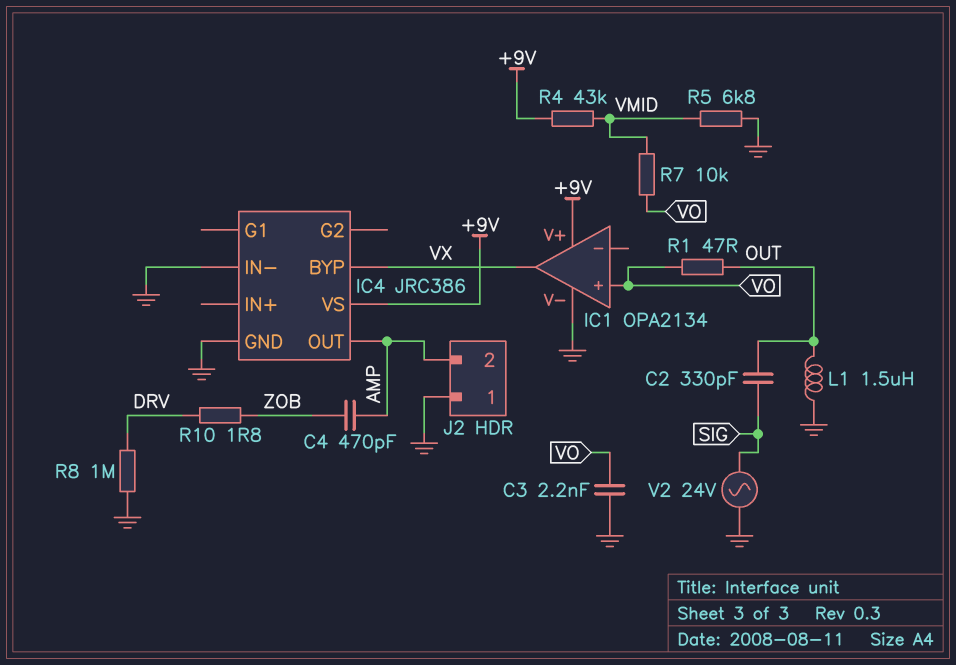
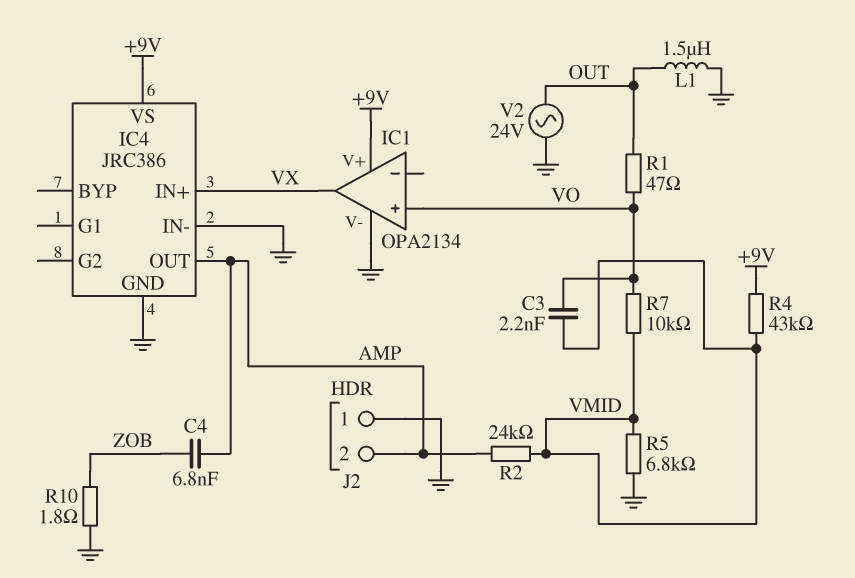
C2: 330pF (OUT, SIG) -> none
C3: 2.2nF (GND, VO) -> 2.2nF (VMID, VO)
C4: 470pF (AMP, ZOB) -> 6.8nF (AMP, ZOB)
IC4 pin BYP: VX -> none
IC4 pin IN+: none -> VX
R2: none -> 24k (AMP, VMID)
R8: 1M (DRV, GND) -> none
R10: 1.8 (DRV, ZOB) -> 1.8 (GND, ZOB)
V2: AC 24V (GND, SIG) -> AC 24V (GND, OUT)

